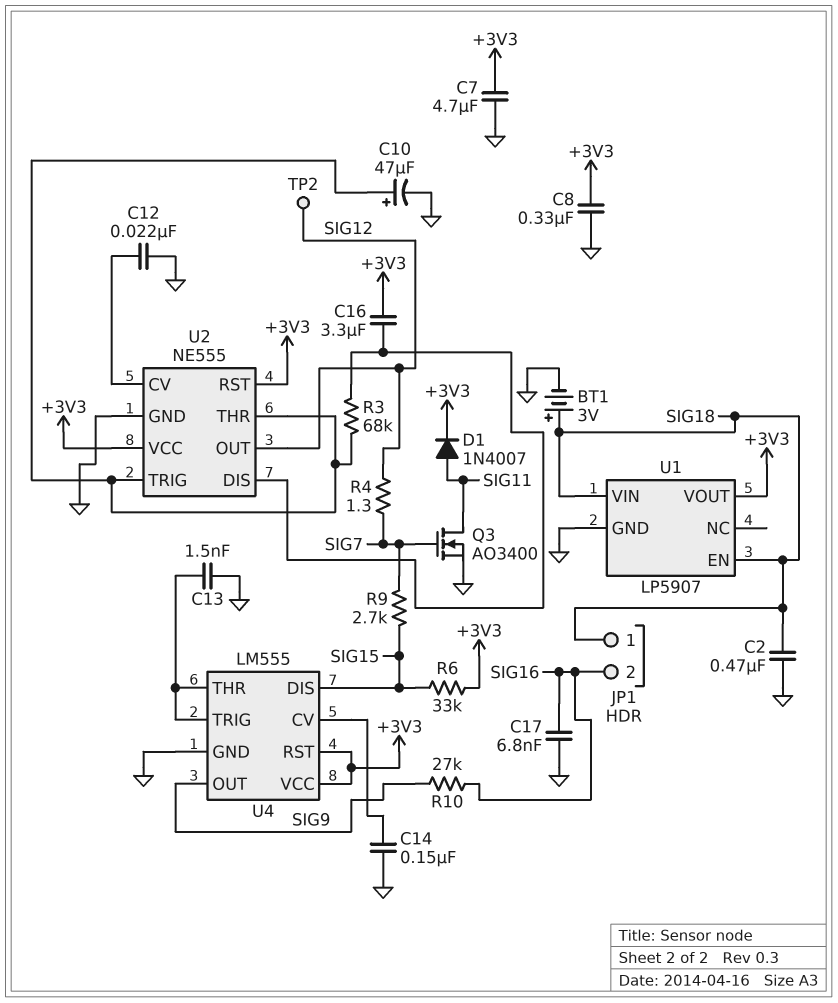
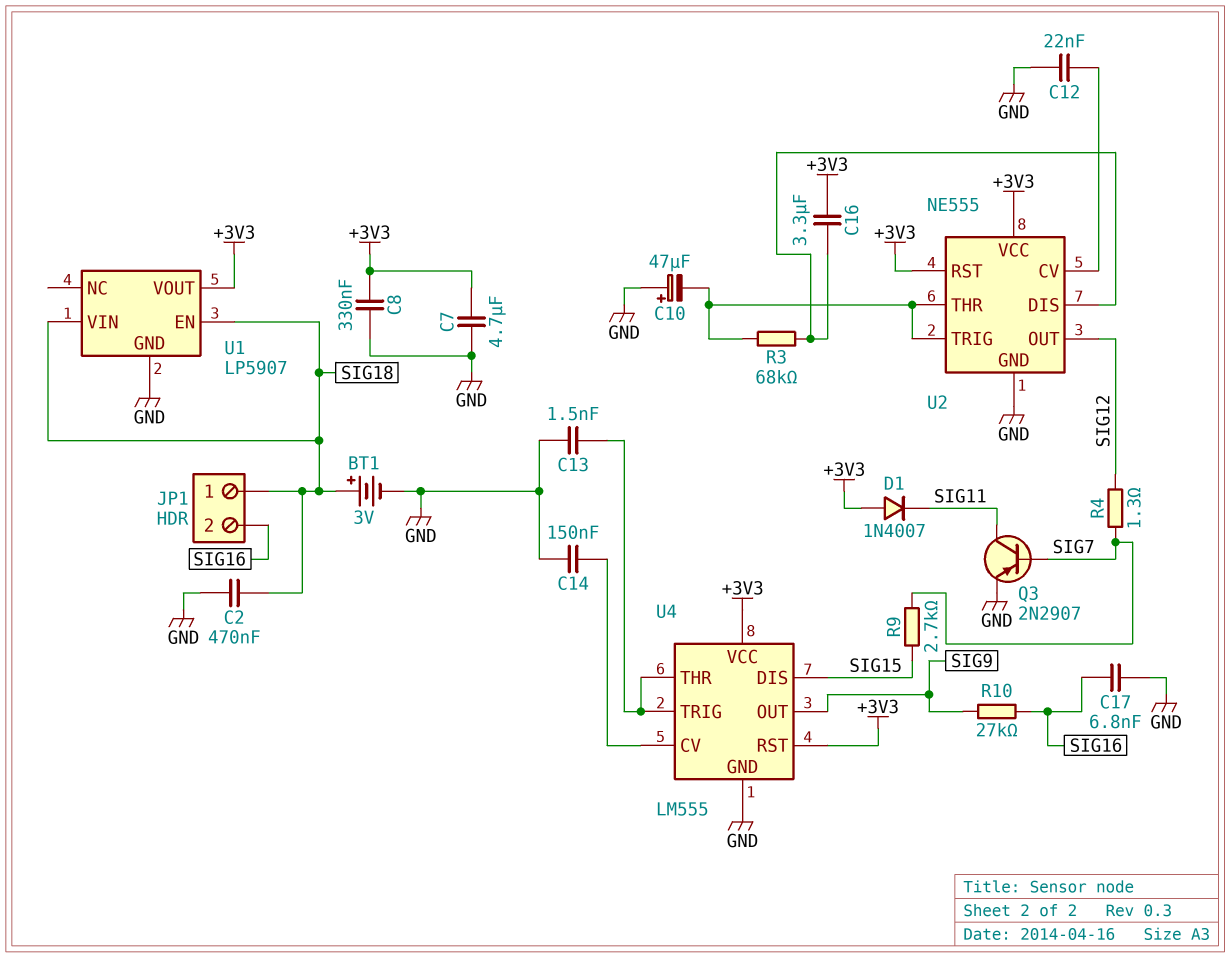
C10: 47uF (plus U2/THR, minus GND) -> 47uF (plus GND, minus U2/THR)
D1: diode 1N4007 (A SIG11, K +3V3) -> diode 1N4007 (A +3V3, K SIG11)
Q3: NMOS AO3400 (G SIG7, D SIG11, S GND) -> PNP 2N2907 (B SIG7, C SIG11, E GND)
R6: 33k (+3V3, SIG15) -> none
TP2: test point (SIG12) -> none

